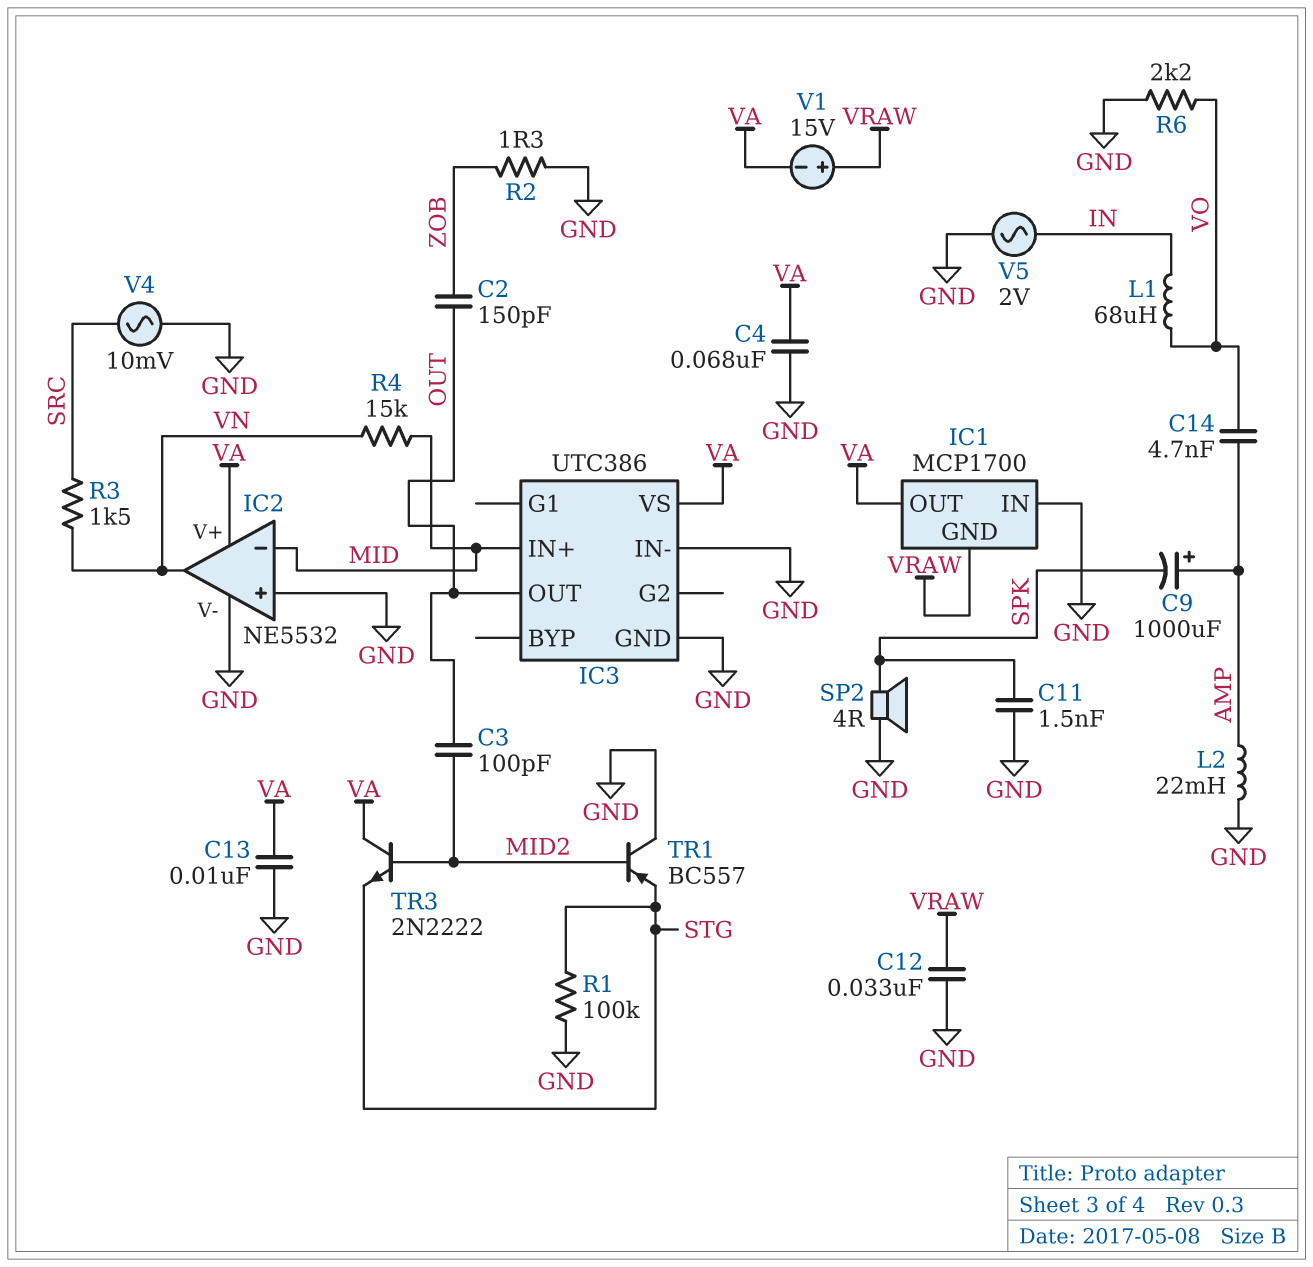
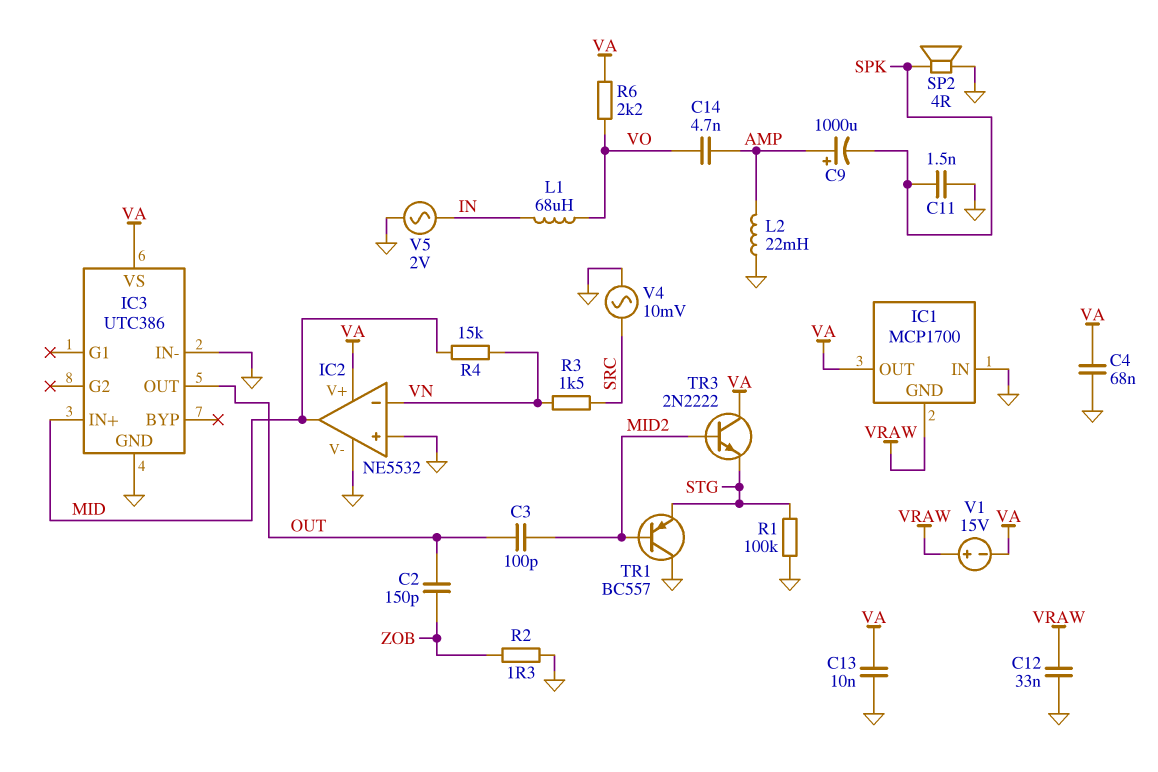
IC2 pin in-: MID -> VN
IC2 pin out: VN -> MID
R6: 2.2k (GND, VO) -> 2.2k (VA, VO)

